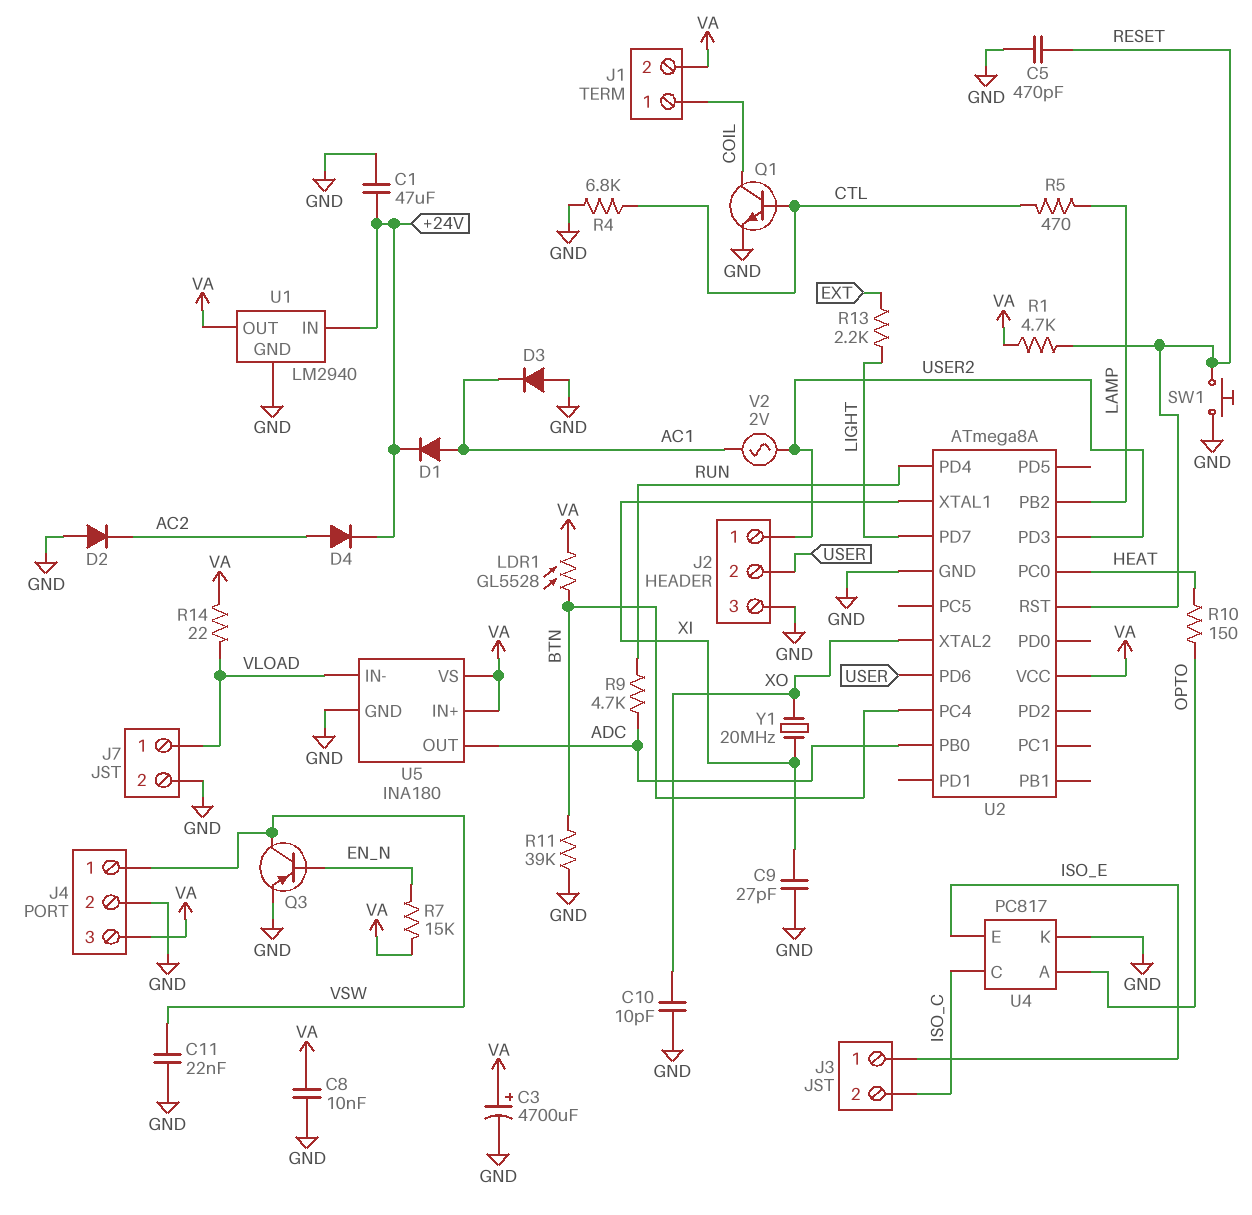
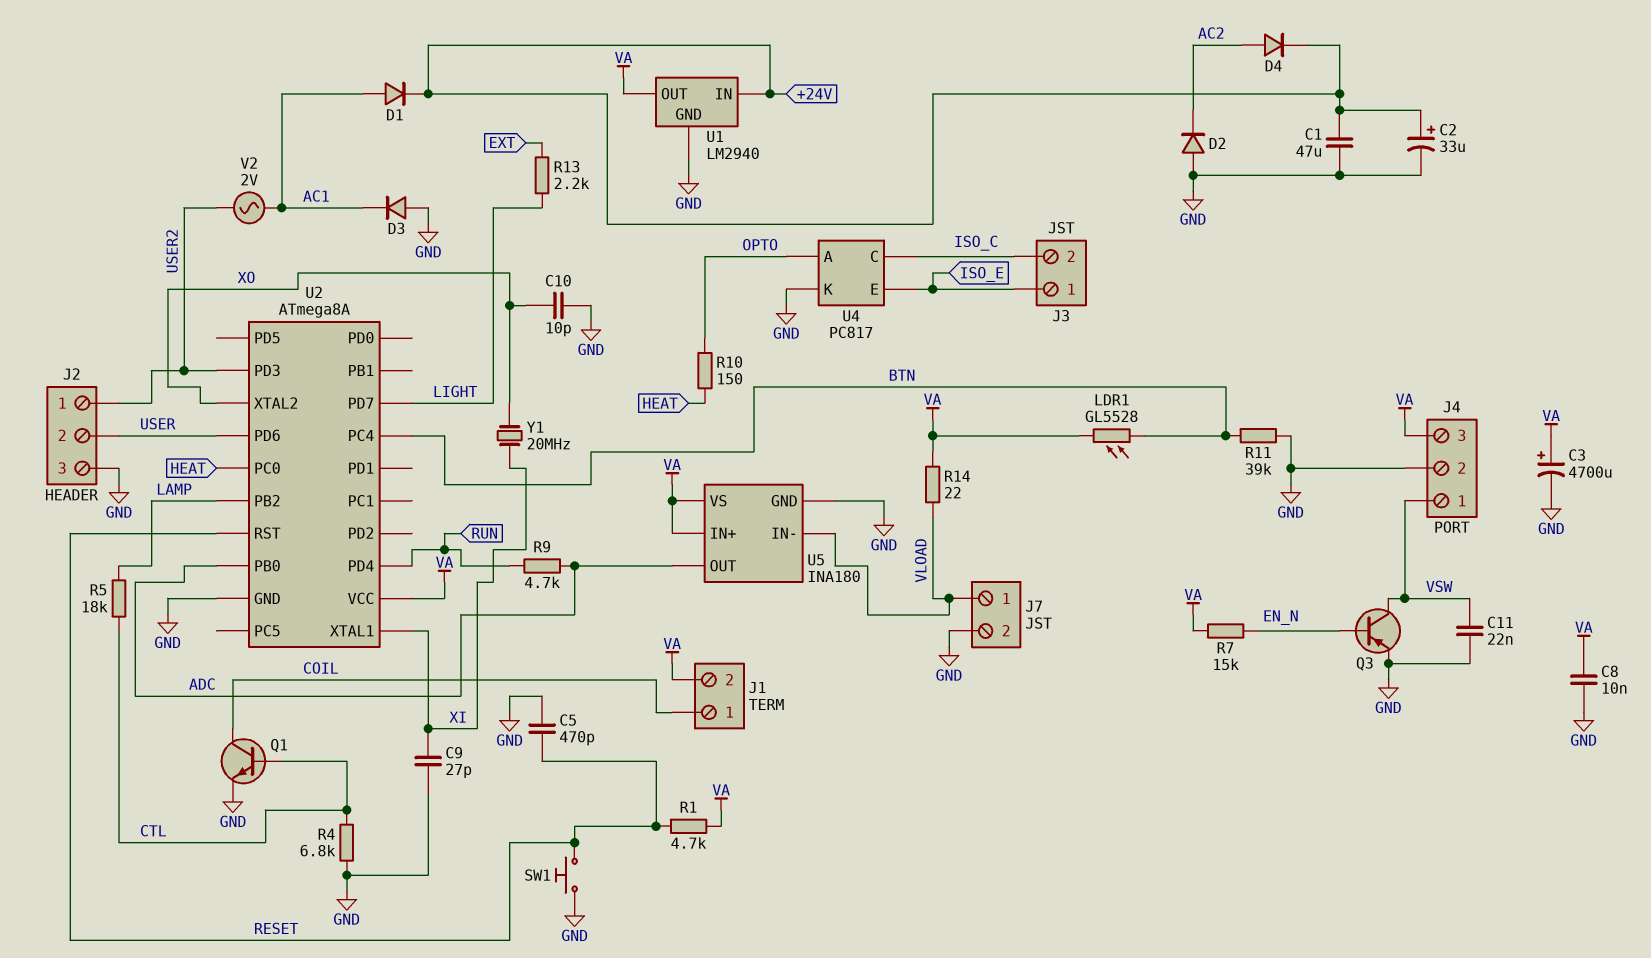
C2: none -> 33uF (plus +24V, minus GND)
R5: 470 (CTL, LAMP) -> 18k (CTL, LAMP)

